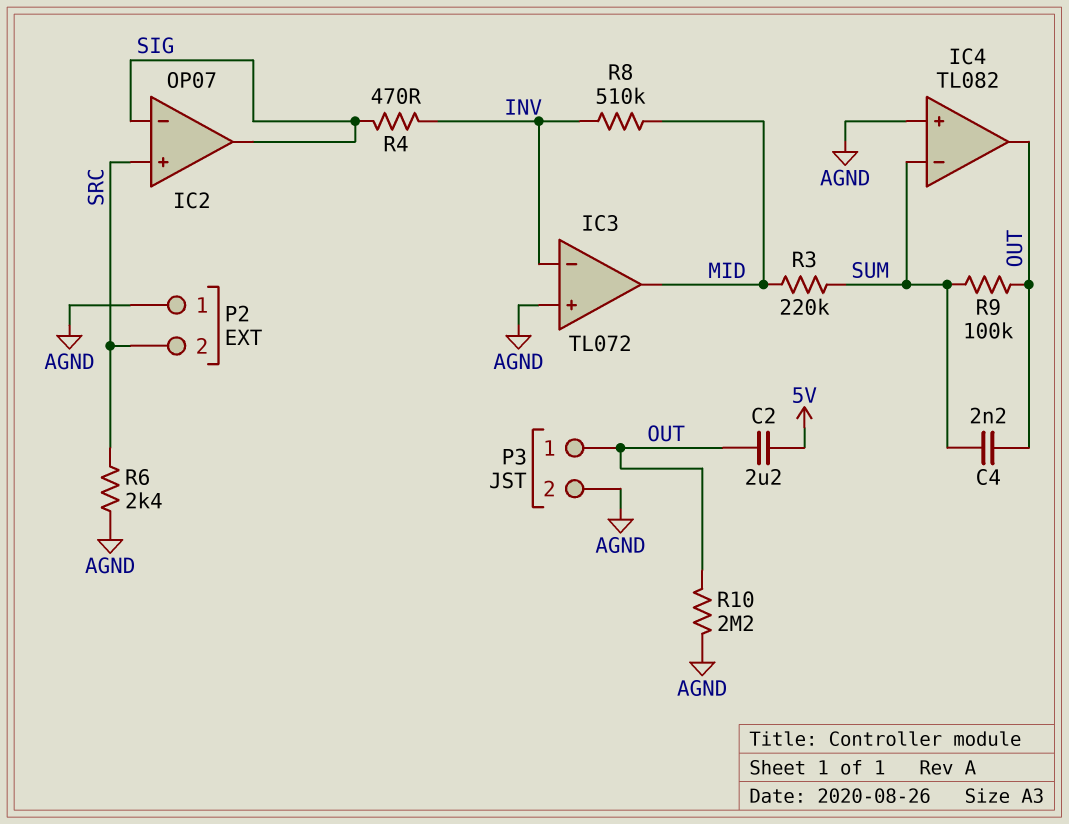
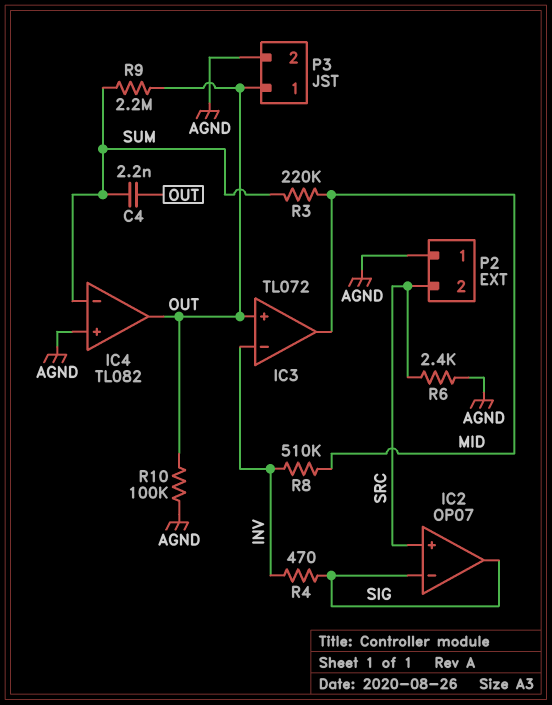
C2: 2.2uF (5V, OUT) -> none
IC3 pin in+: AGND -> OUT
R9: 100k (OUT, SUM) -> 2.2M (OUT, SUM)
R10: 2.2M (AGND, OUT) -> 100k (AGND, OUT)

